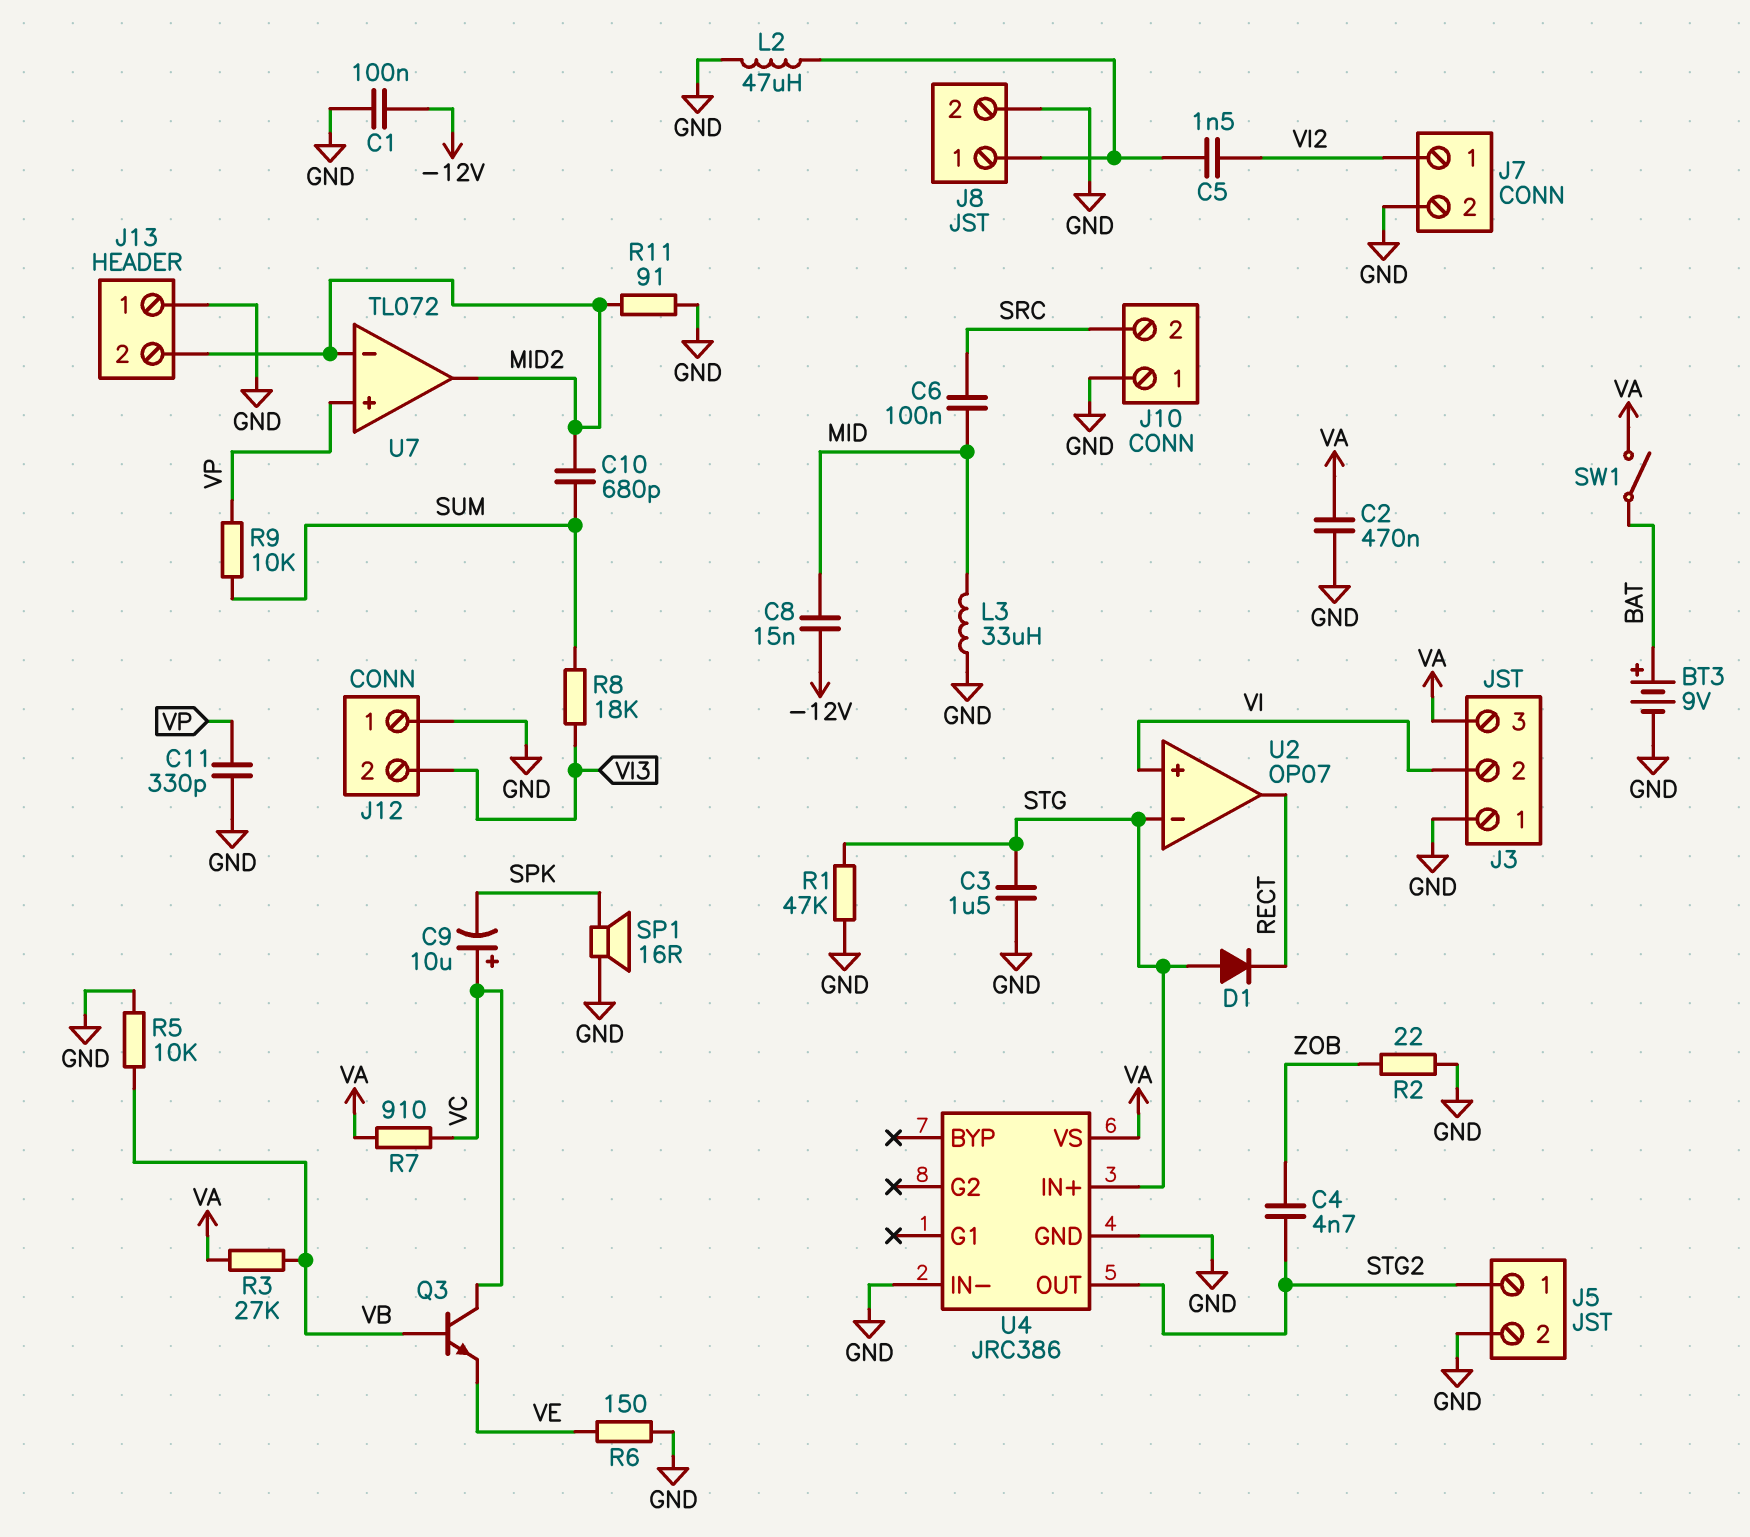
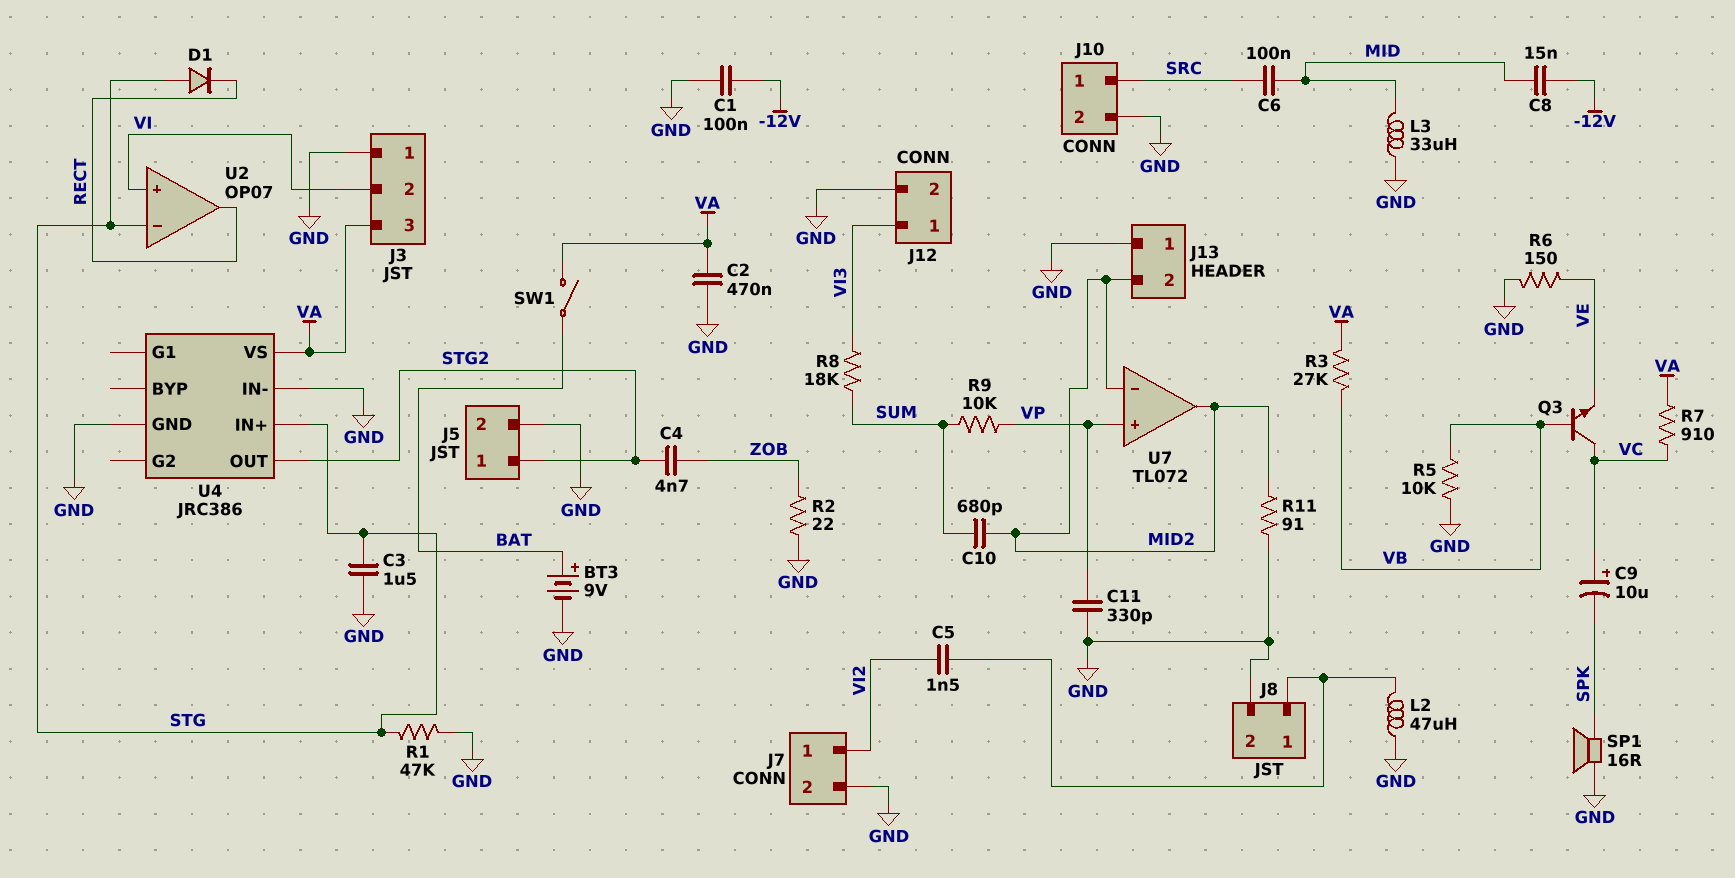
J10 pin 1: GND -> SRC
J10 pin 2: SRC -> GND
J12 pin 1: GND -> VI3
J12 pin 2: VI3 -> GND

